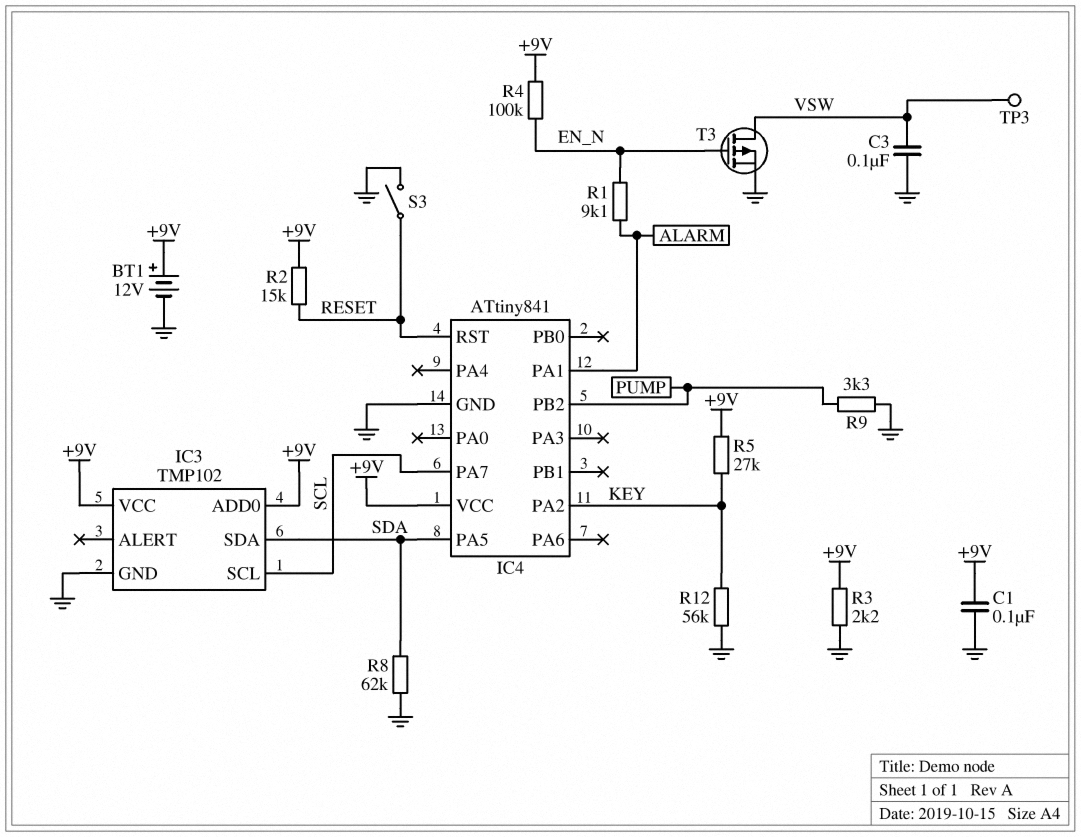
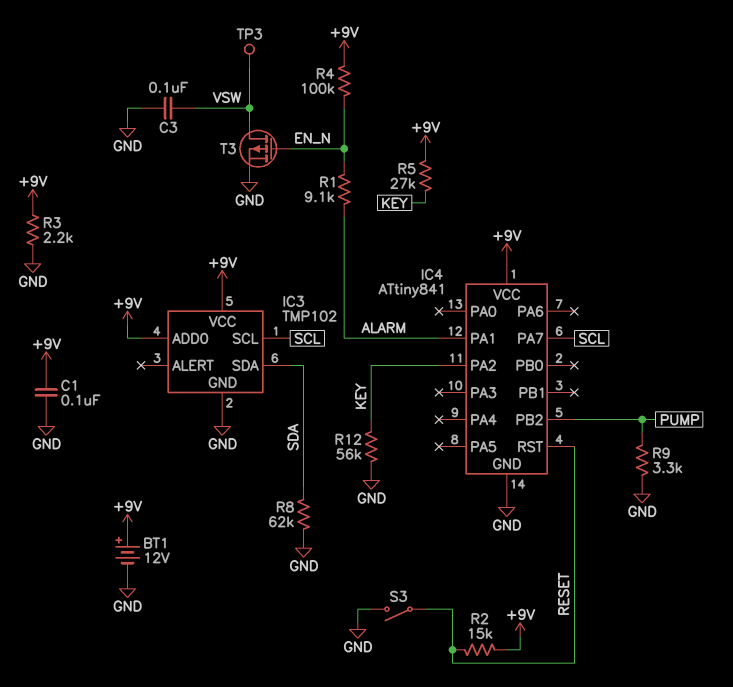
IC4 pin PA5: SDA -> none

